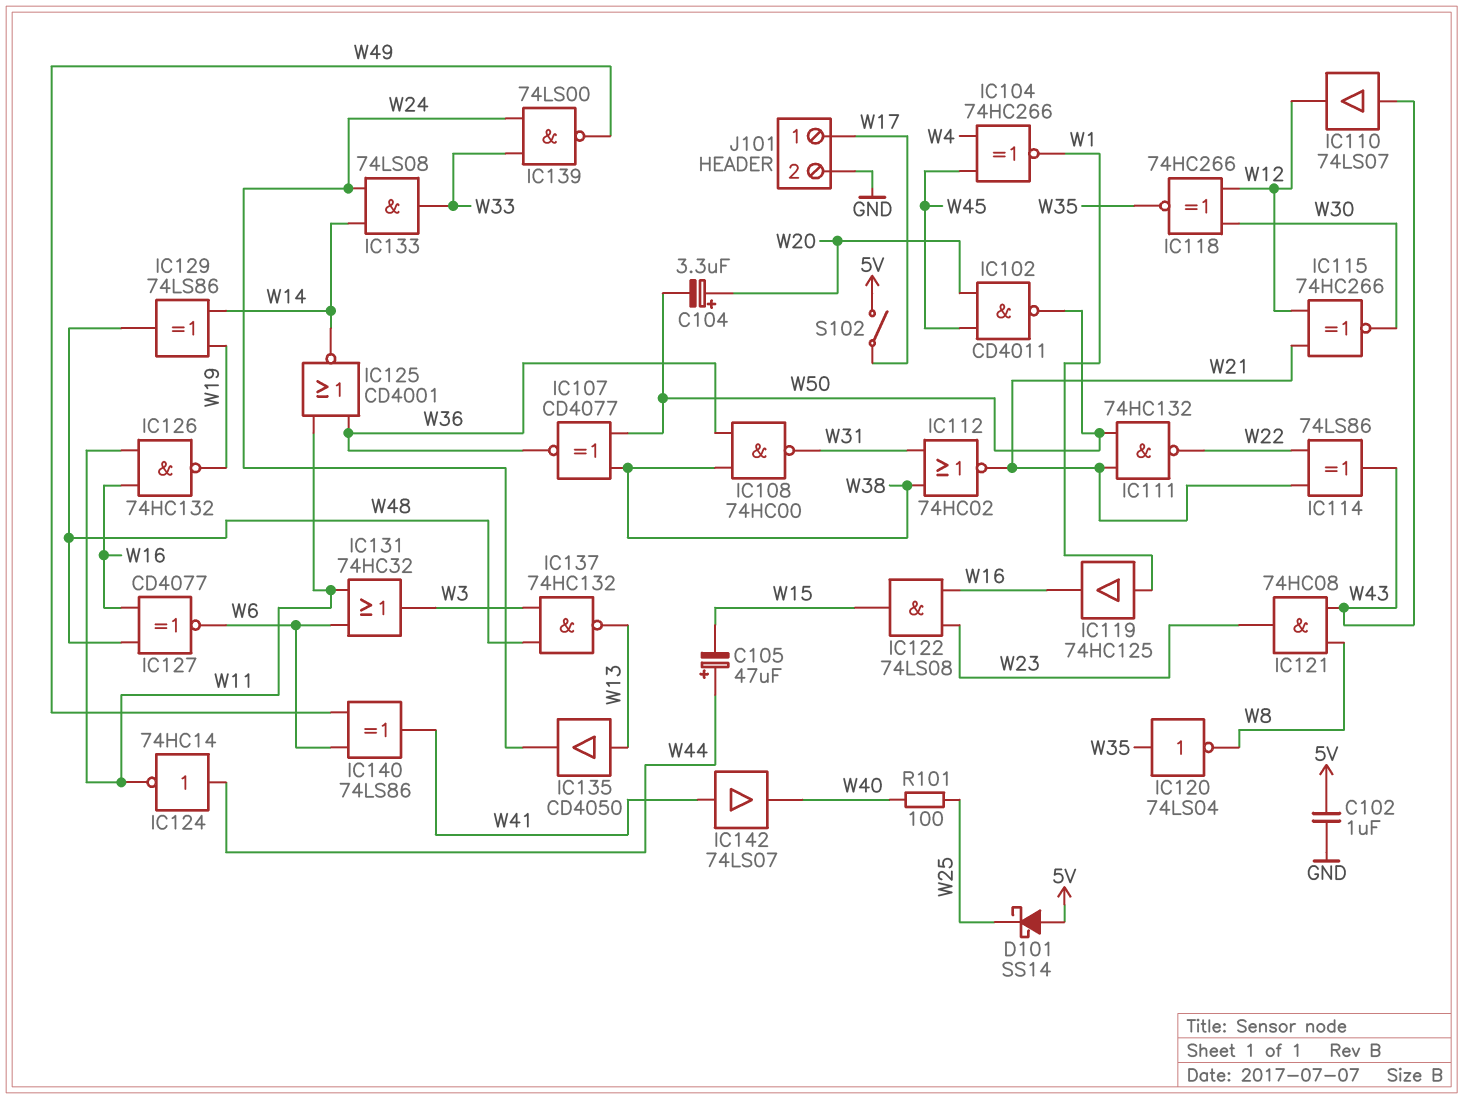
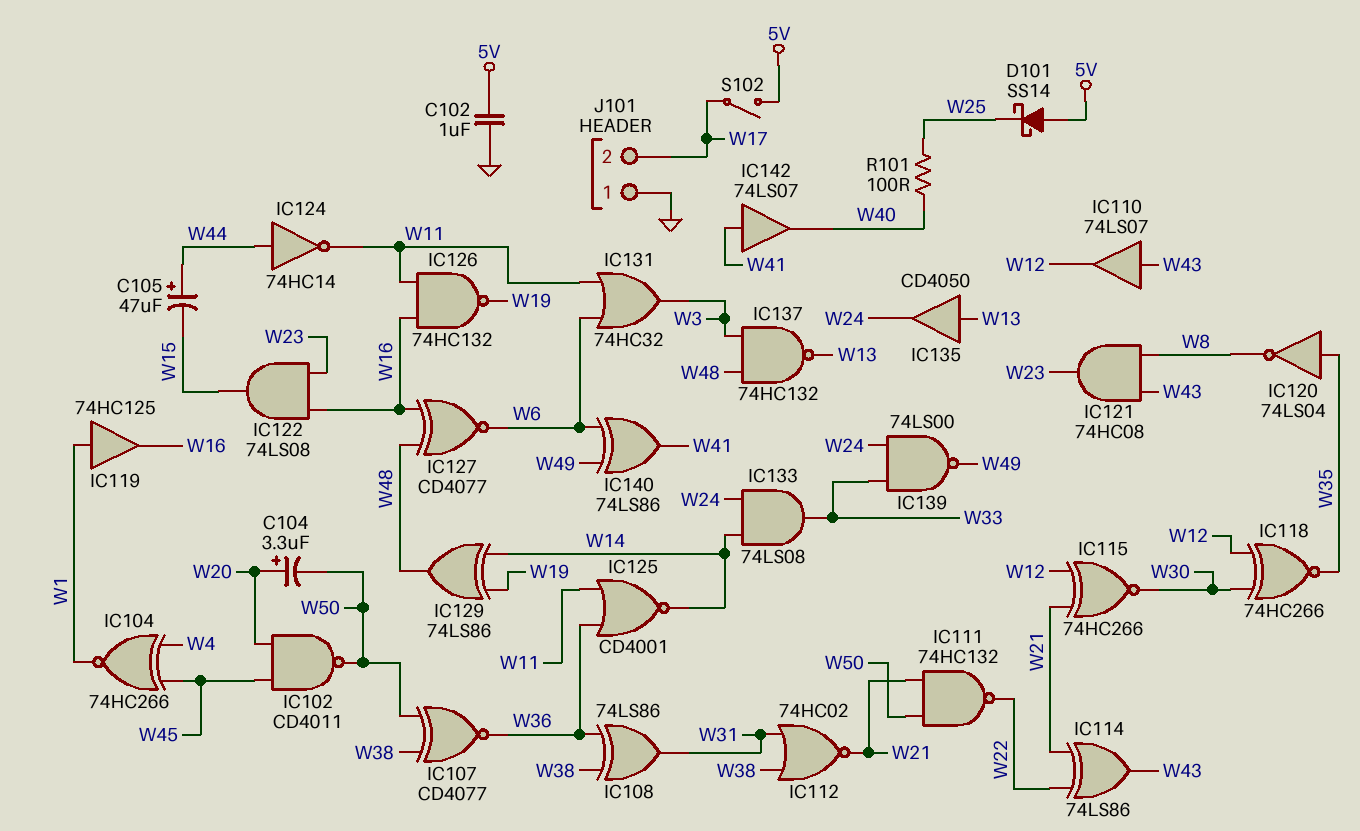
IC108: NAND 74HC00 (in W36, in W38, out W31) -> XOR 74LS86 (in W36, in W38, out W31)
J101 pin 1: W17 -> GND
J101 pin 2: GND -> W17

